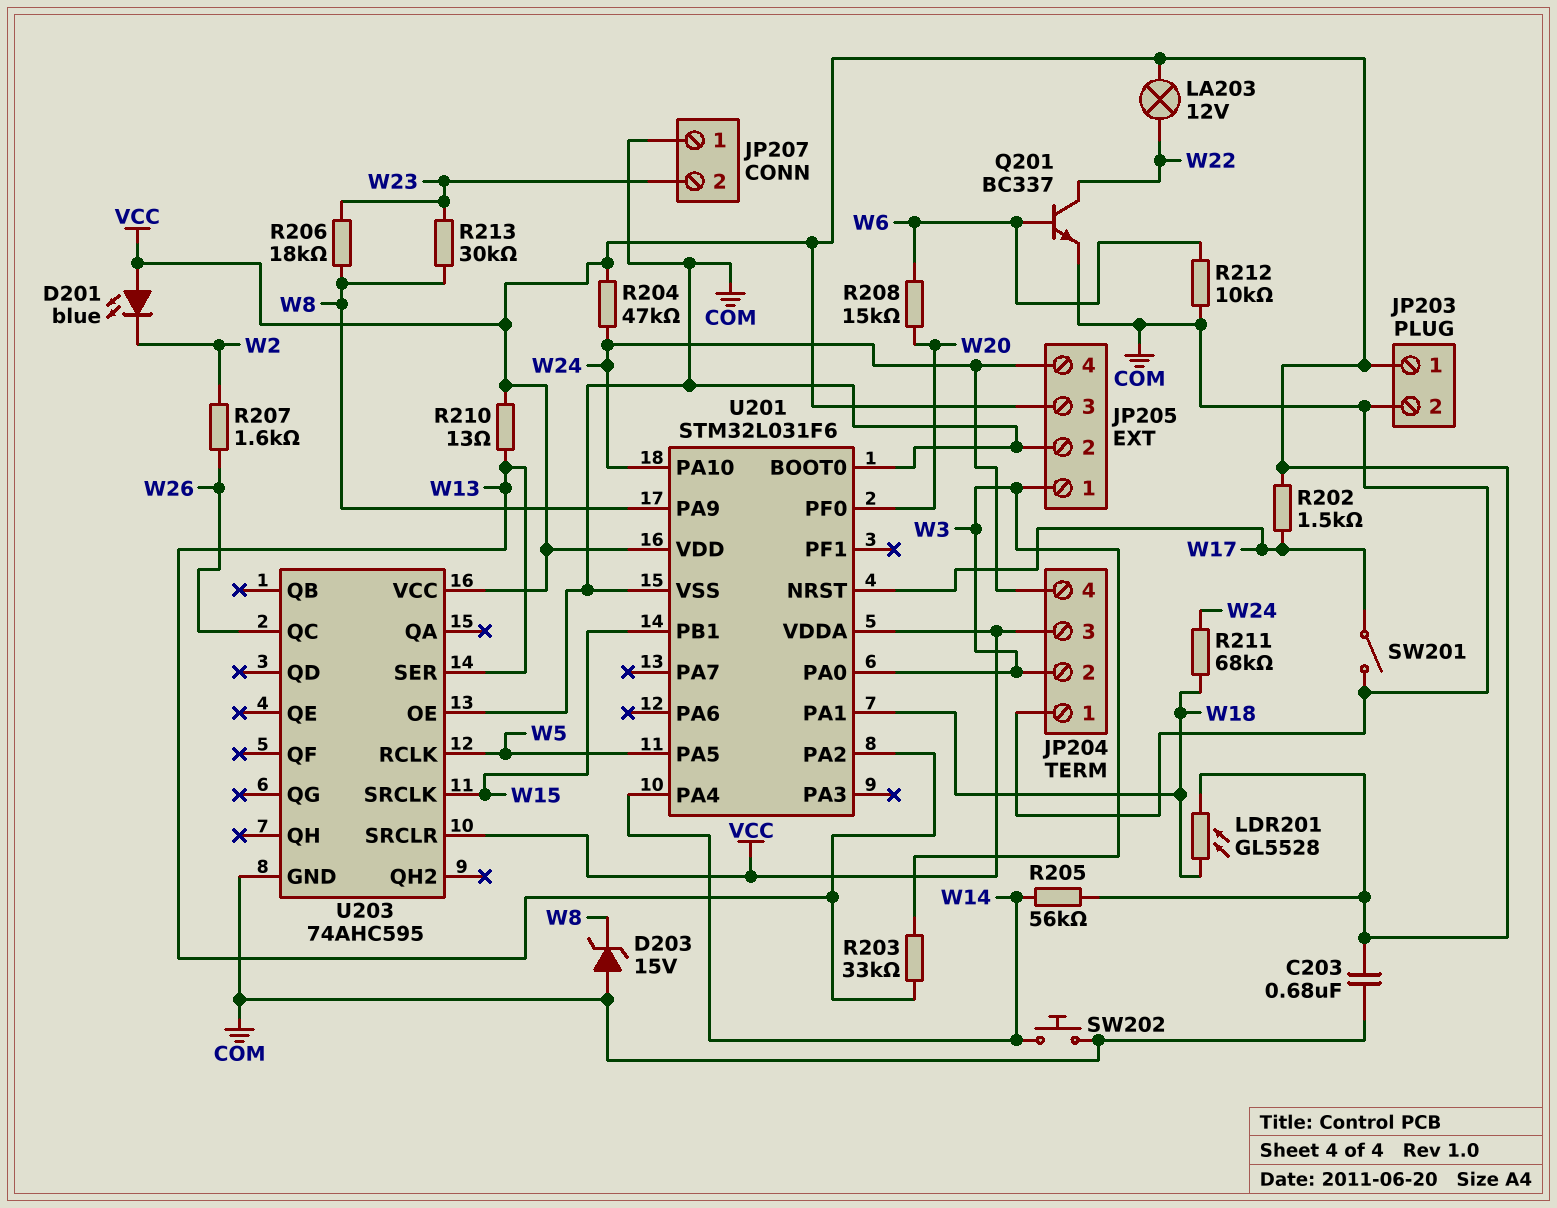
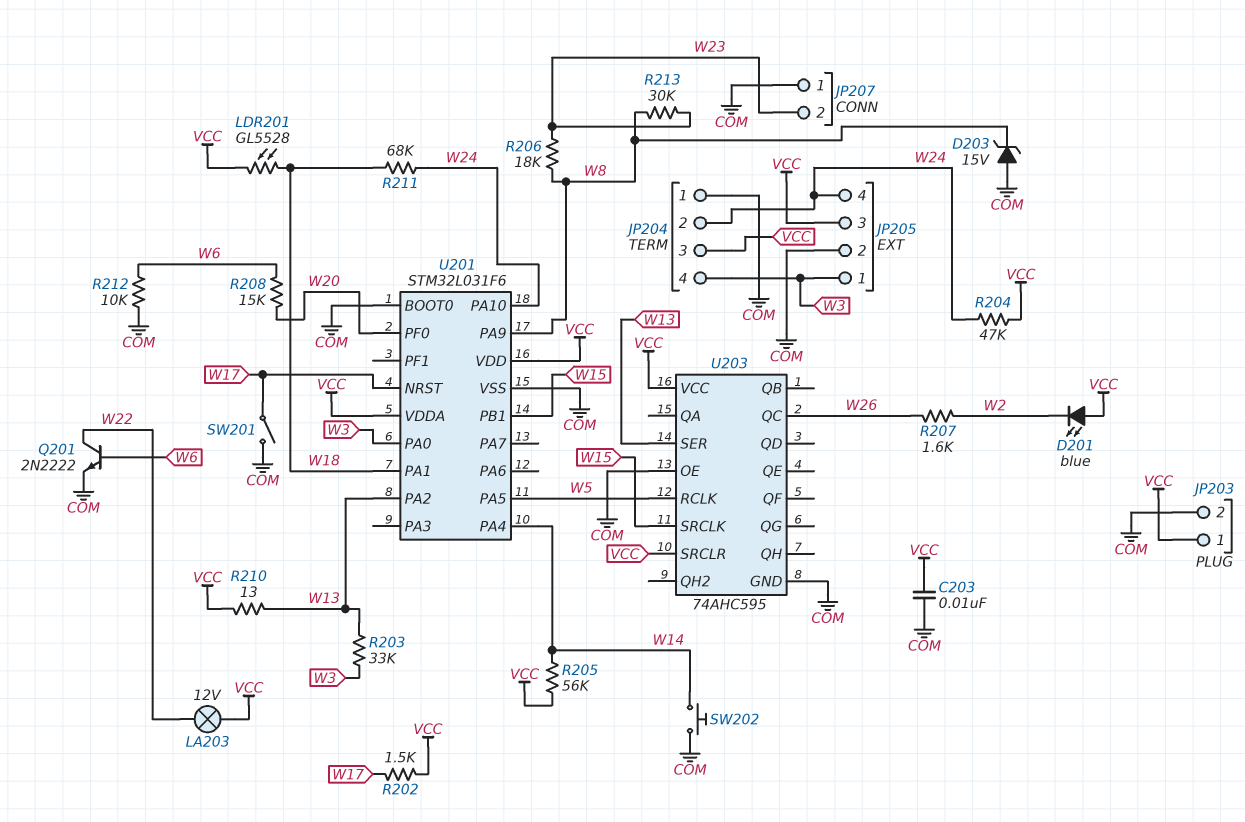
C203: 680nF (COM, VCC) -> 10nF (COM, VCC)
JP204 pin 2: W3 -> W24
JP204 pin 4: W24 -> W3
Q201: NPN BC337 (B W6, C W22, E COM) -> NPN 2N2222 (B W6, C W22, E COM)

